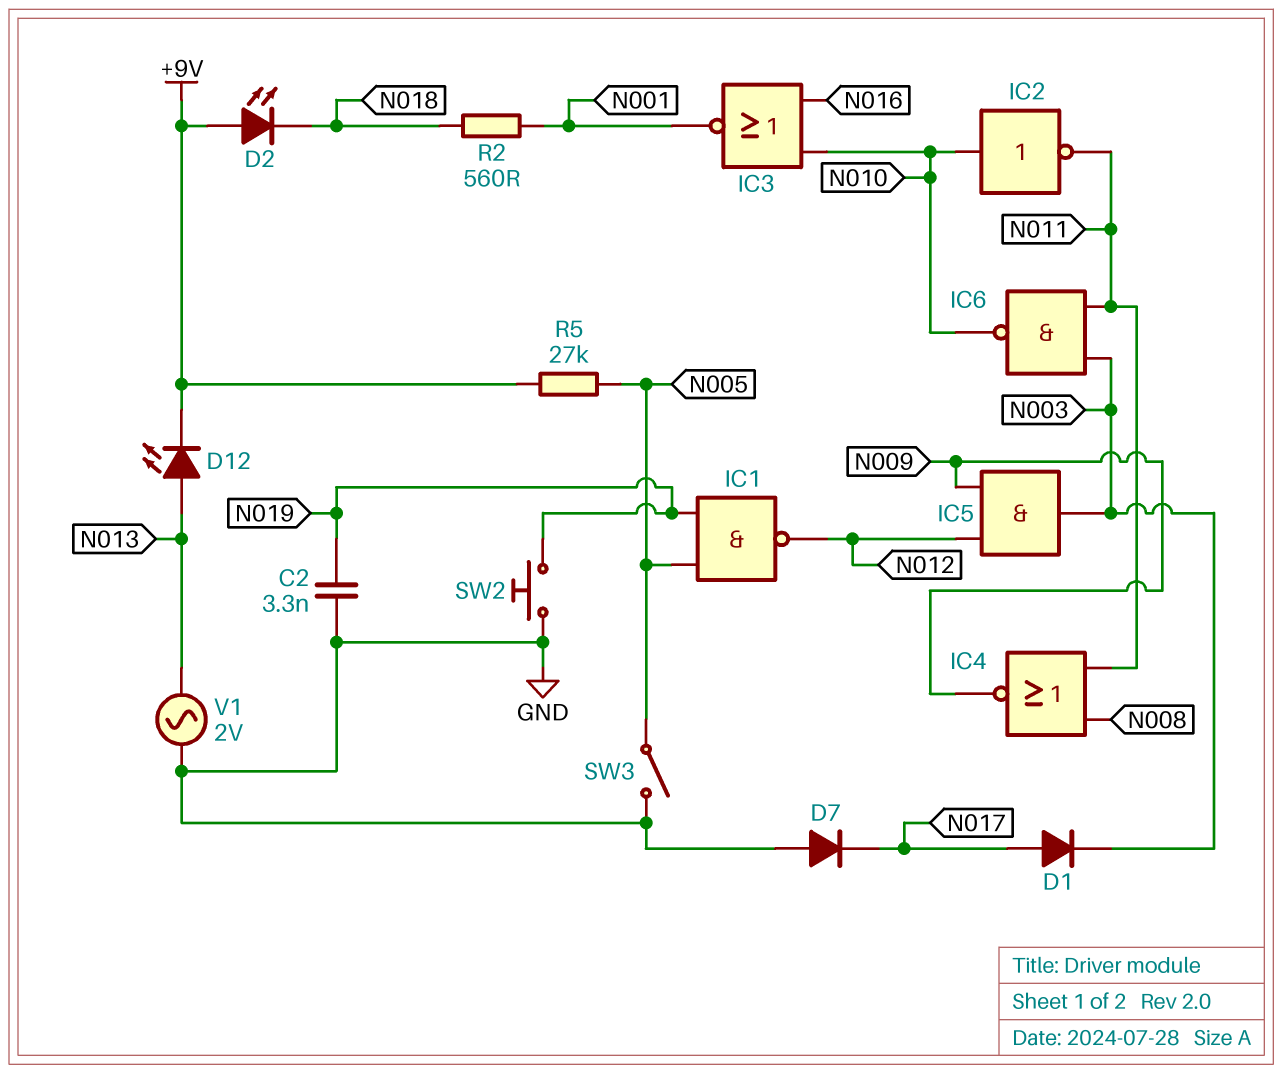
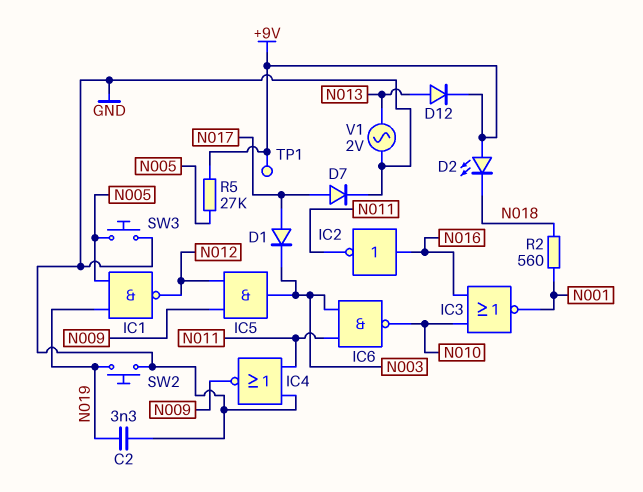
D7: diode (A GND, K N017) -> diode (A N017, K GND)
D12: LED (A N013, K +9V) -> diode (A N013, K +9V)
IC2: NOT (in N010, out N011) -> NOT (in N016, out N011)
IC4: NOR (in N008, in N011, out N009) -> NOR (in GND, in N011, out N009)
SW3: switch (GND, N005) -> button (GND, N005)
TP1: none -> test point (+9V)

